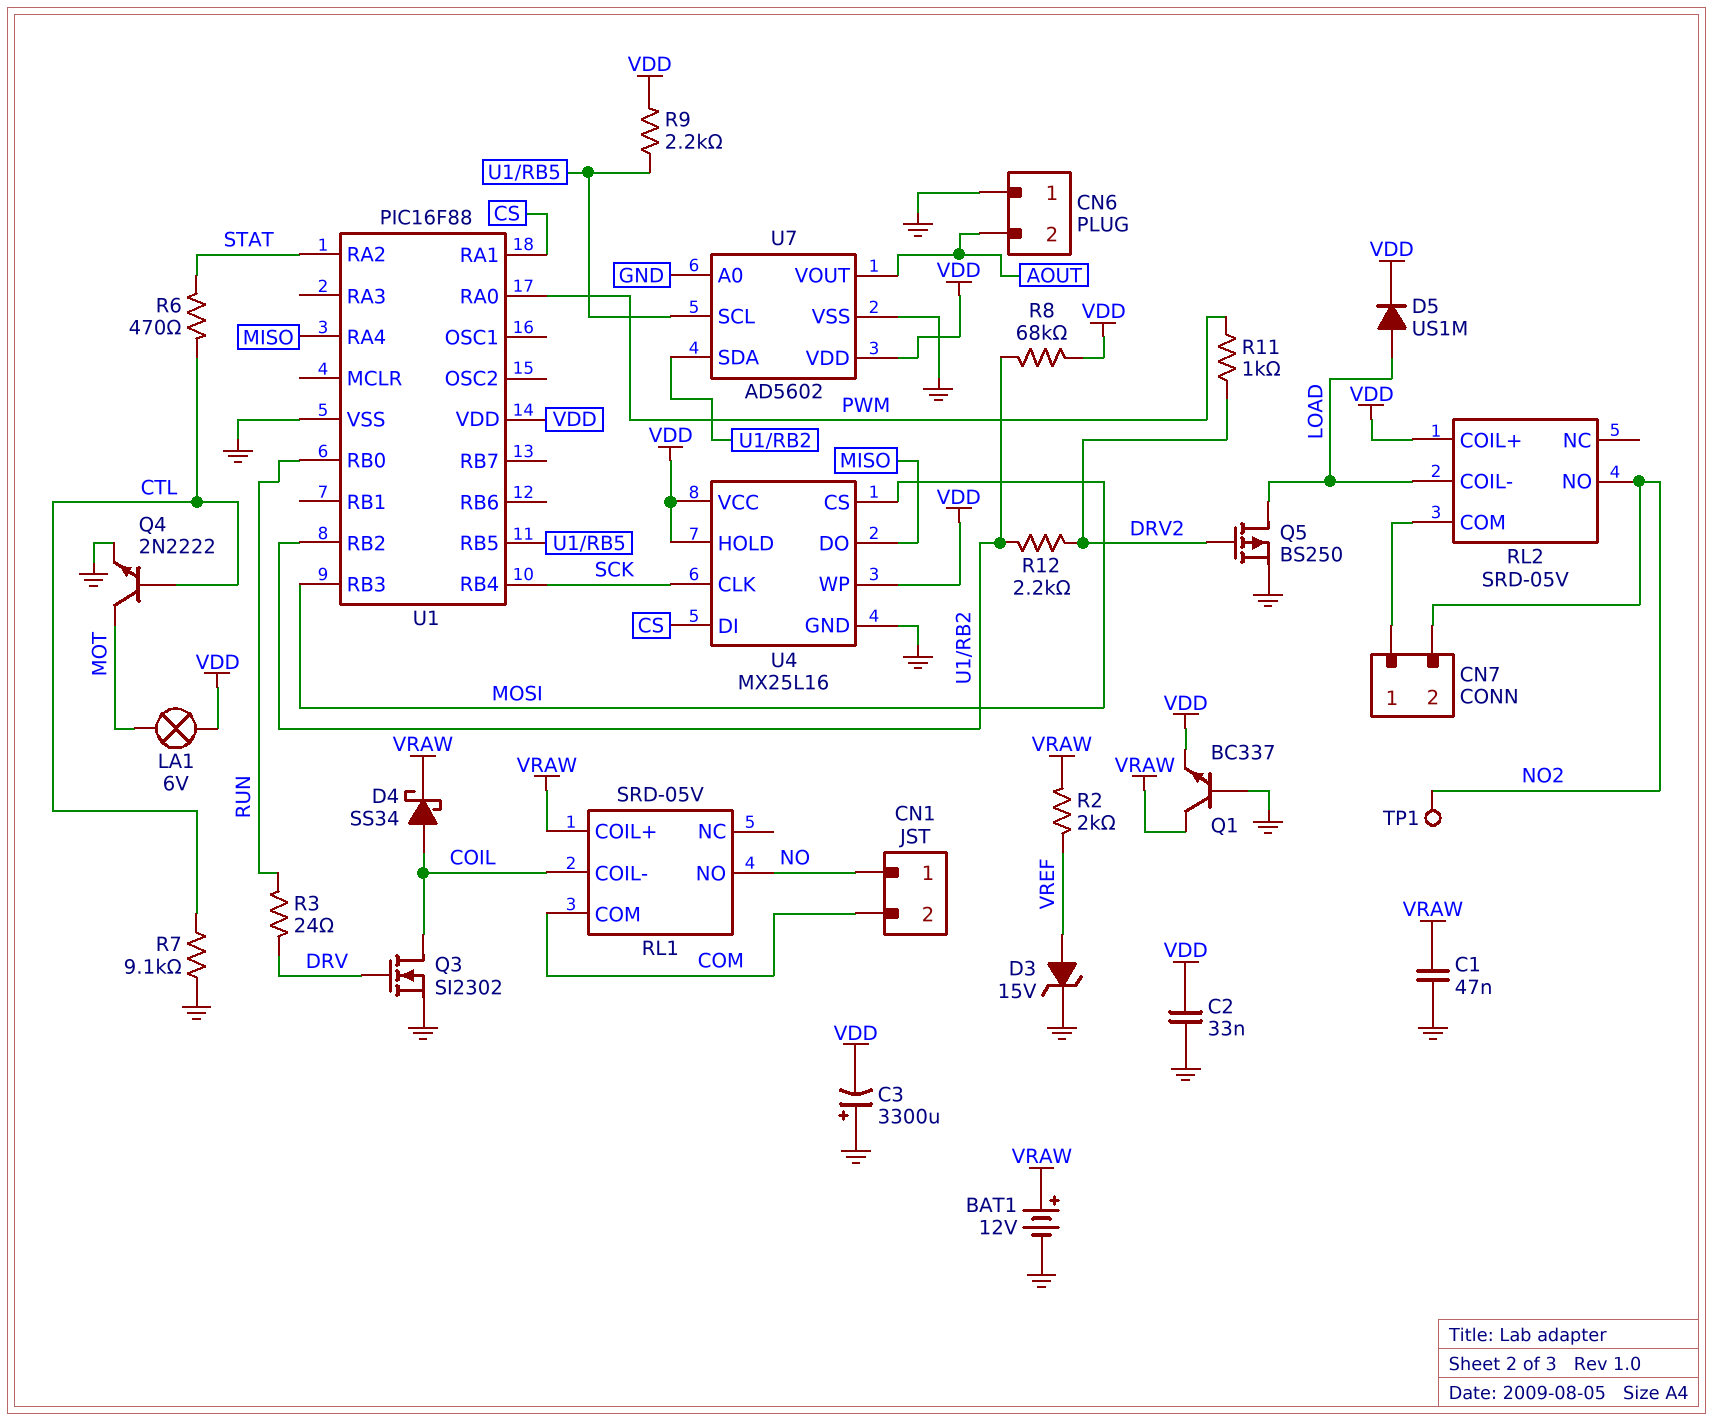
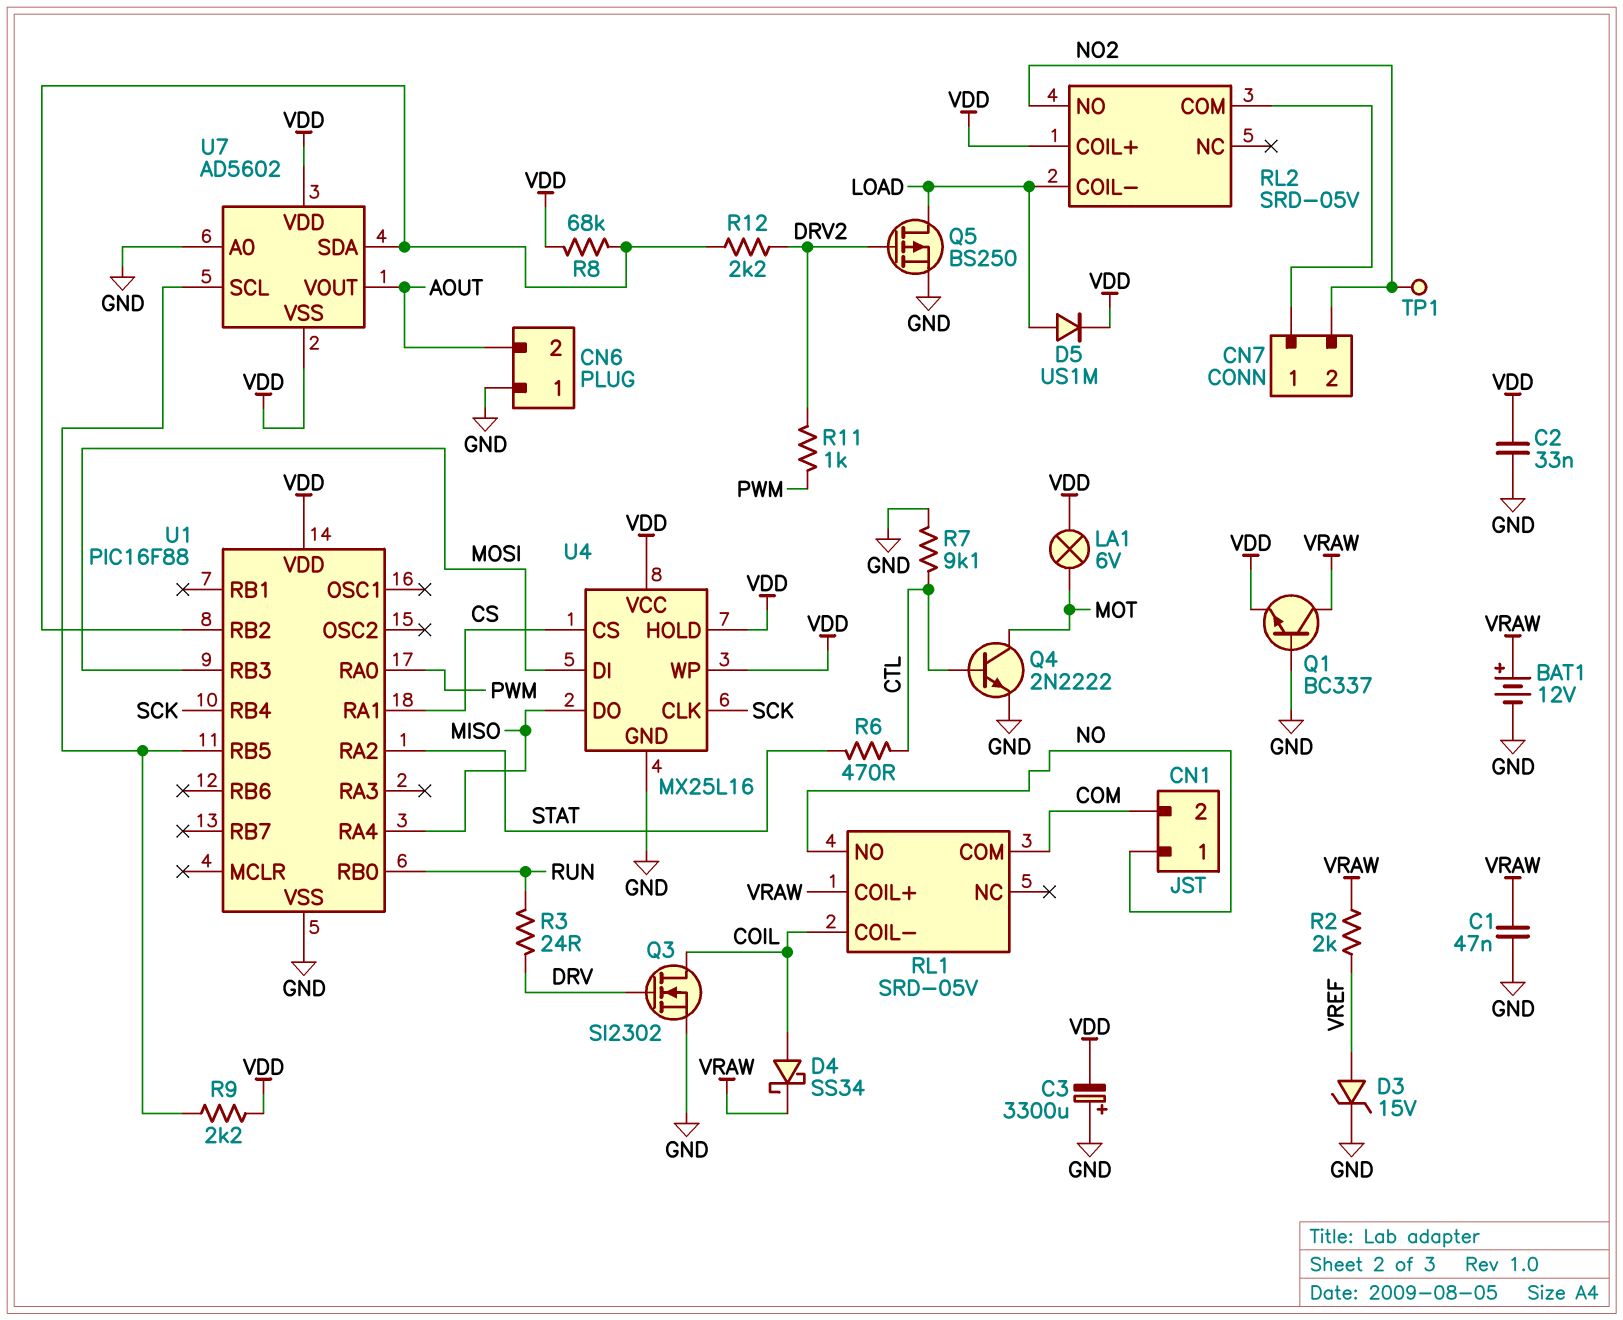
U4 pin CS: MOSI -> CS
U4 pin DI: CS -> MOSI
U7 pin VSS: GND -> VDD

